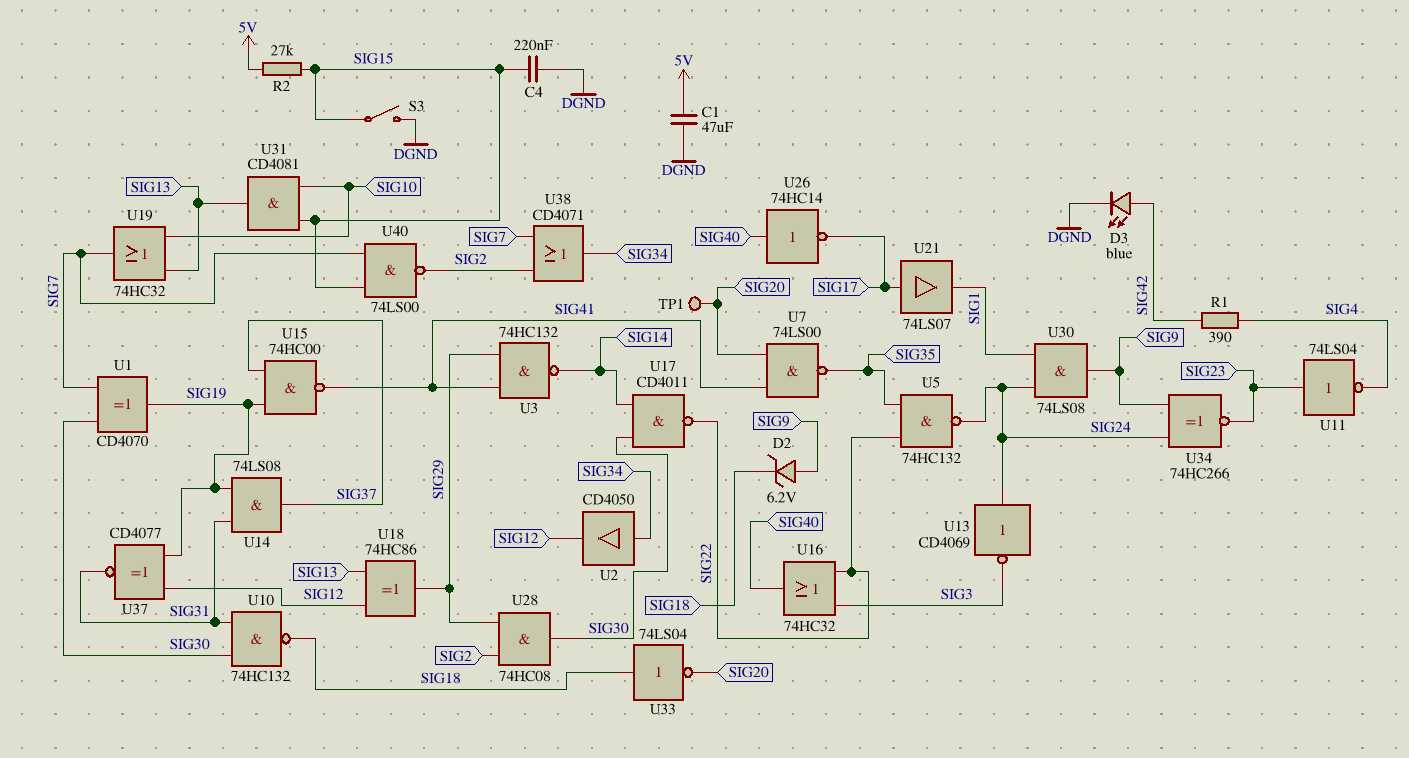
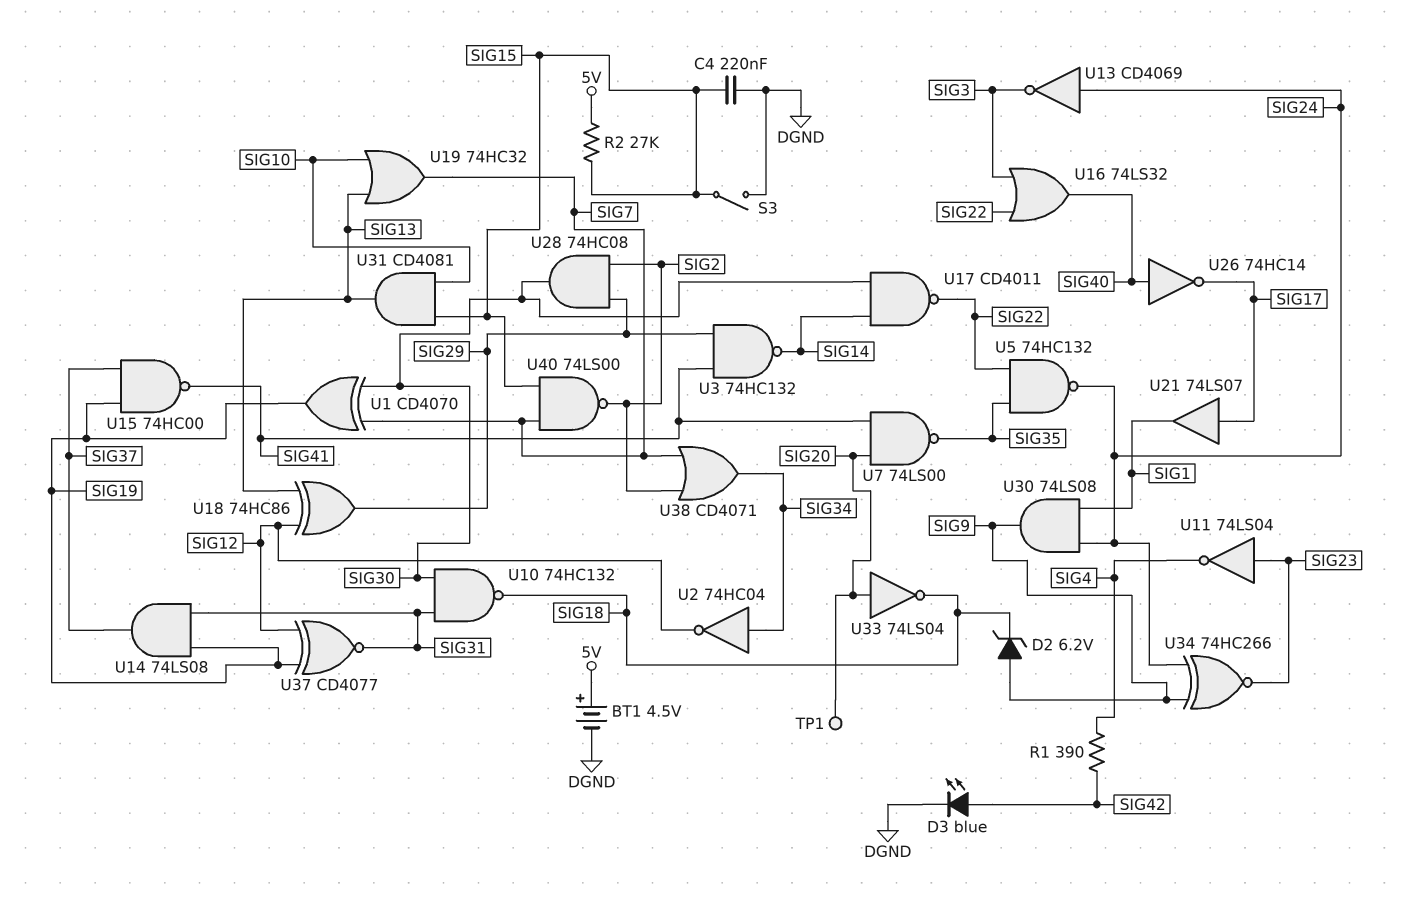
BT1: none -> 4.5V (plus 5V, minus DGND)
C1: 47uF (5V, DGND) -> none
U2: buffer CD4050 (in SIG34, out SIG12) -> NOT 74HC04 (in SIG34, out SIG12)
U16: OR 74HC32 (in SIG3, in SIG22, out SIG40) -> OR 74LS32 (in SIG3, in SIG22, out SIG40)
U33: NOT 74LS04 (in SIG18, out SIG20) -> NOT 74LS04 (in SIG20, out SIG18)

